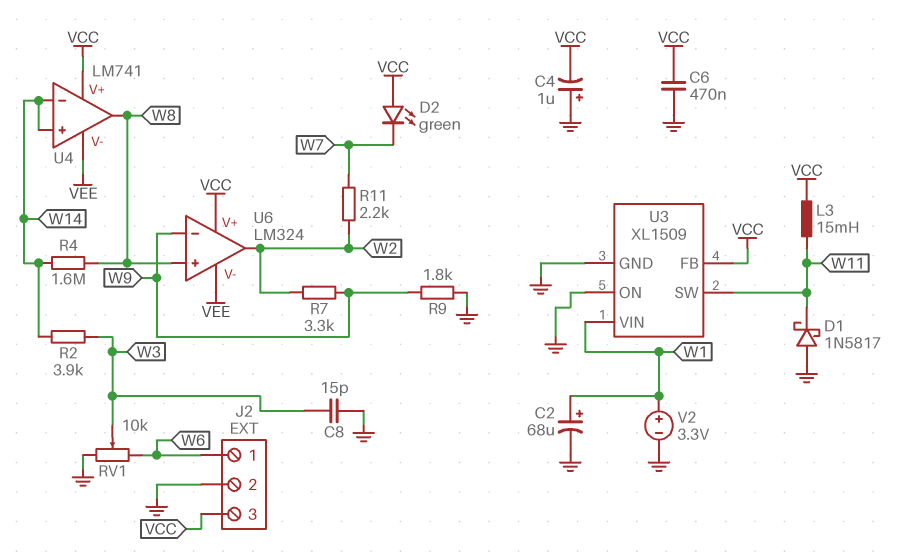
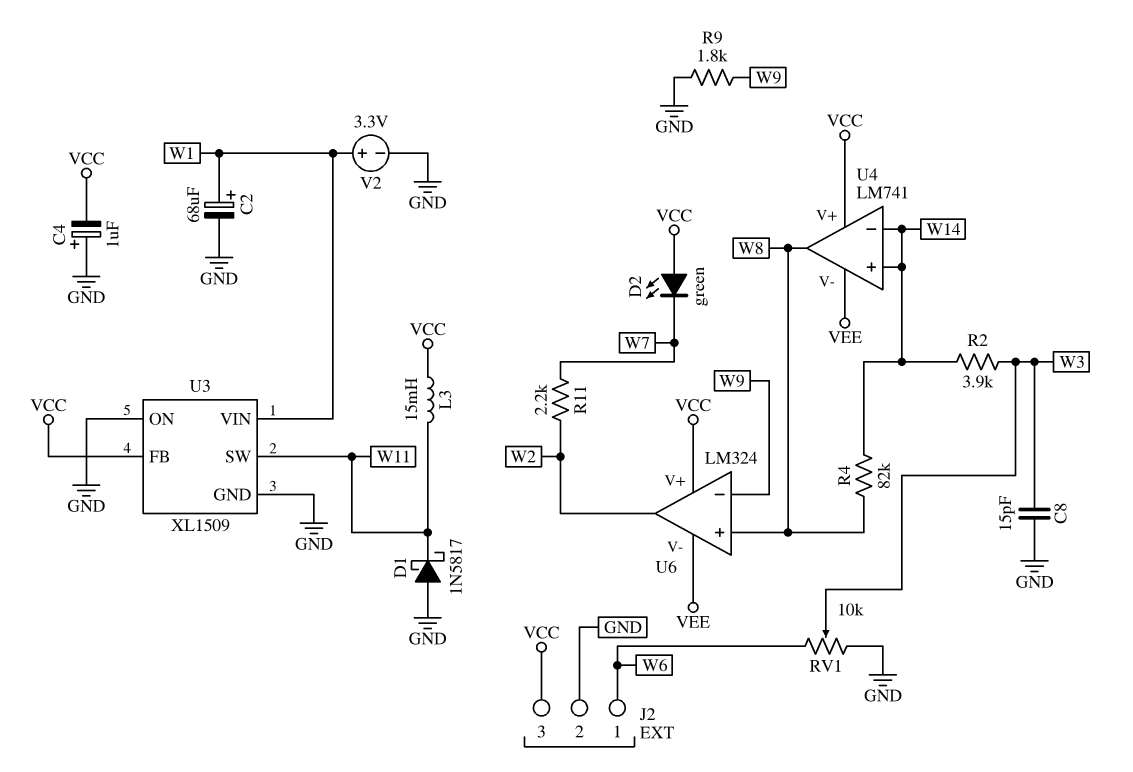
C6: 470nF (GND, VCC) -> none
R4: 1.6M (W8, W14) -> 82k (W8, W14)
R7: 3.3k (W2, W9) -> none

